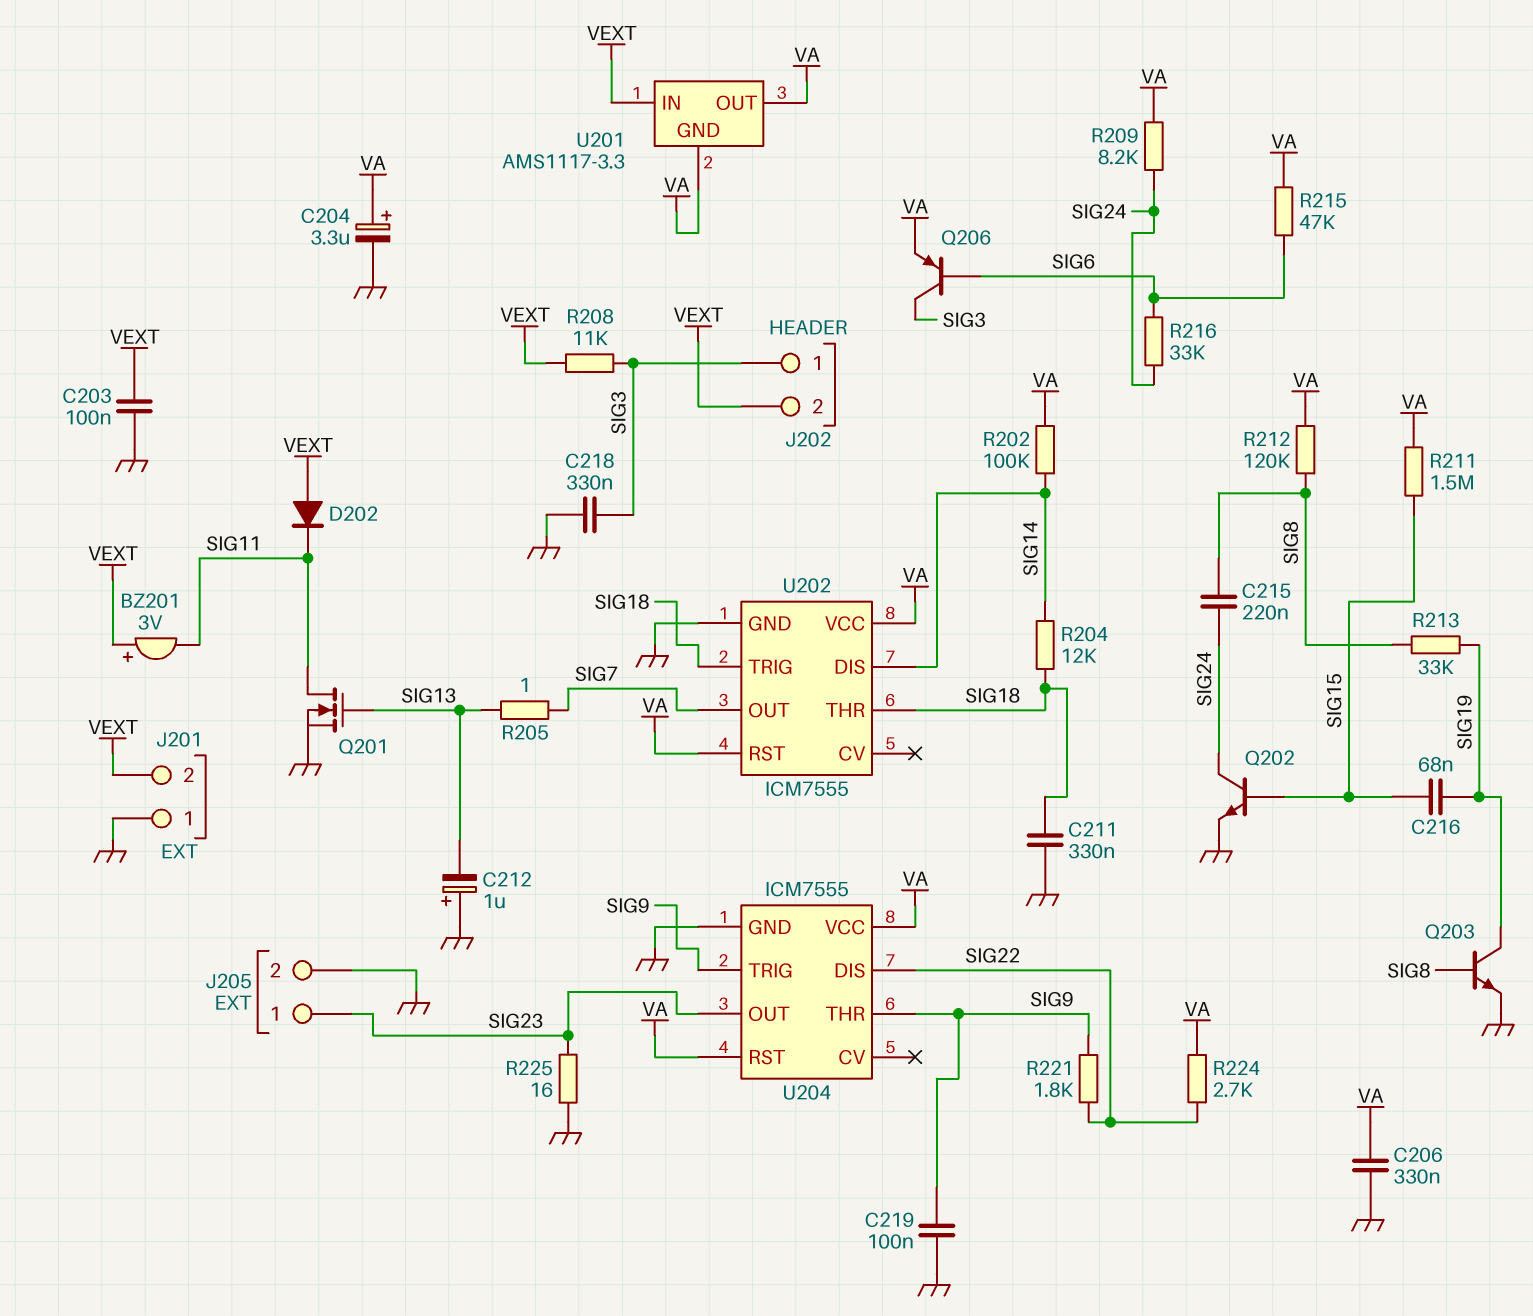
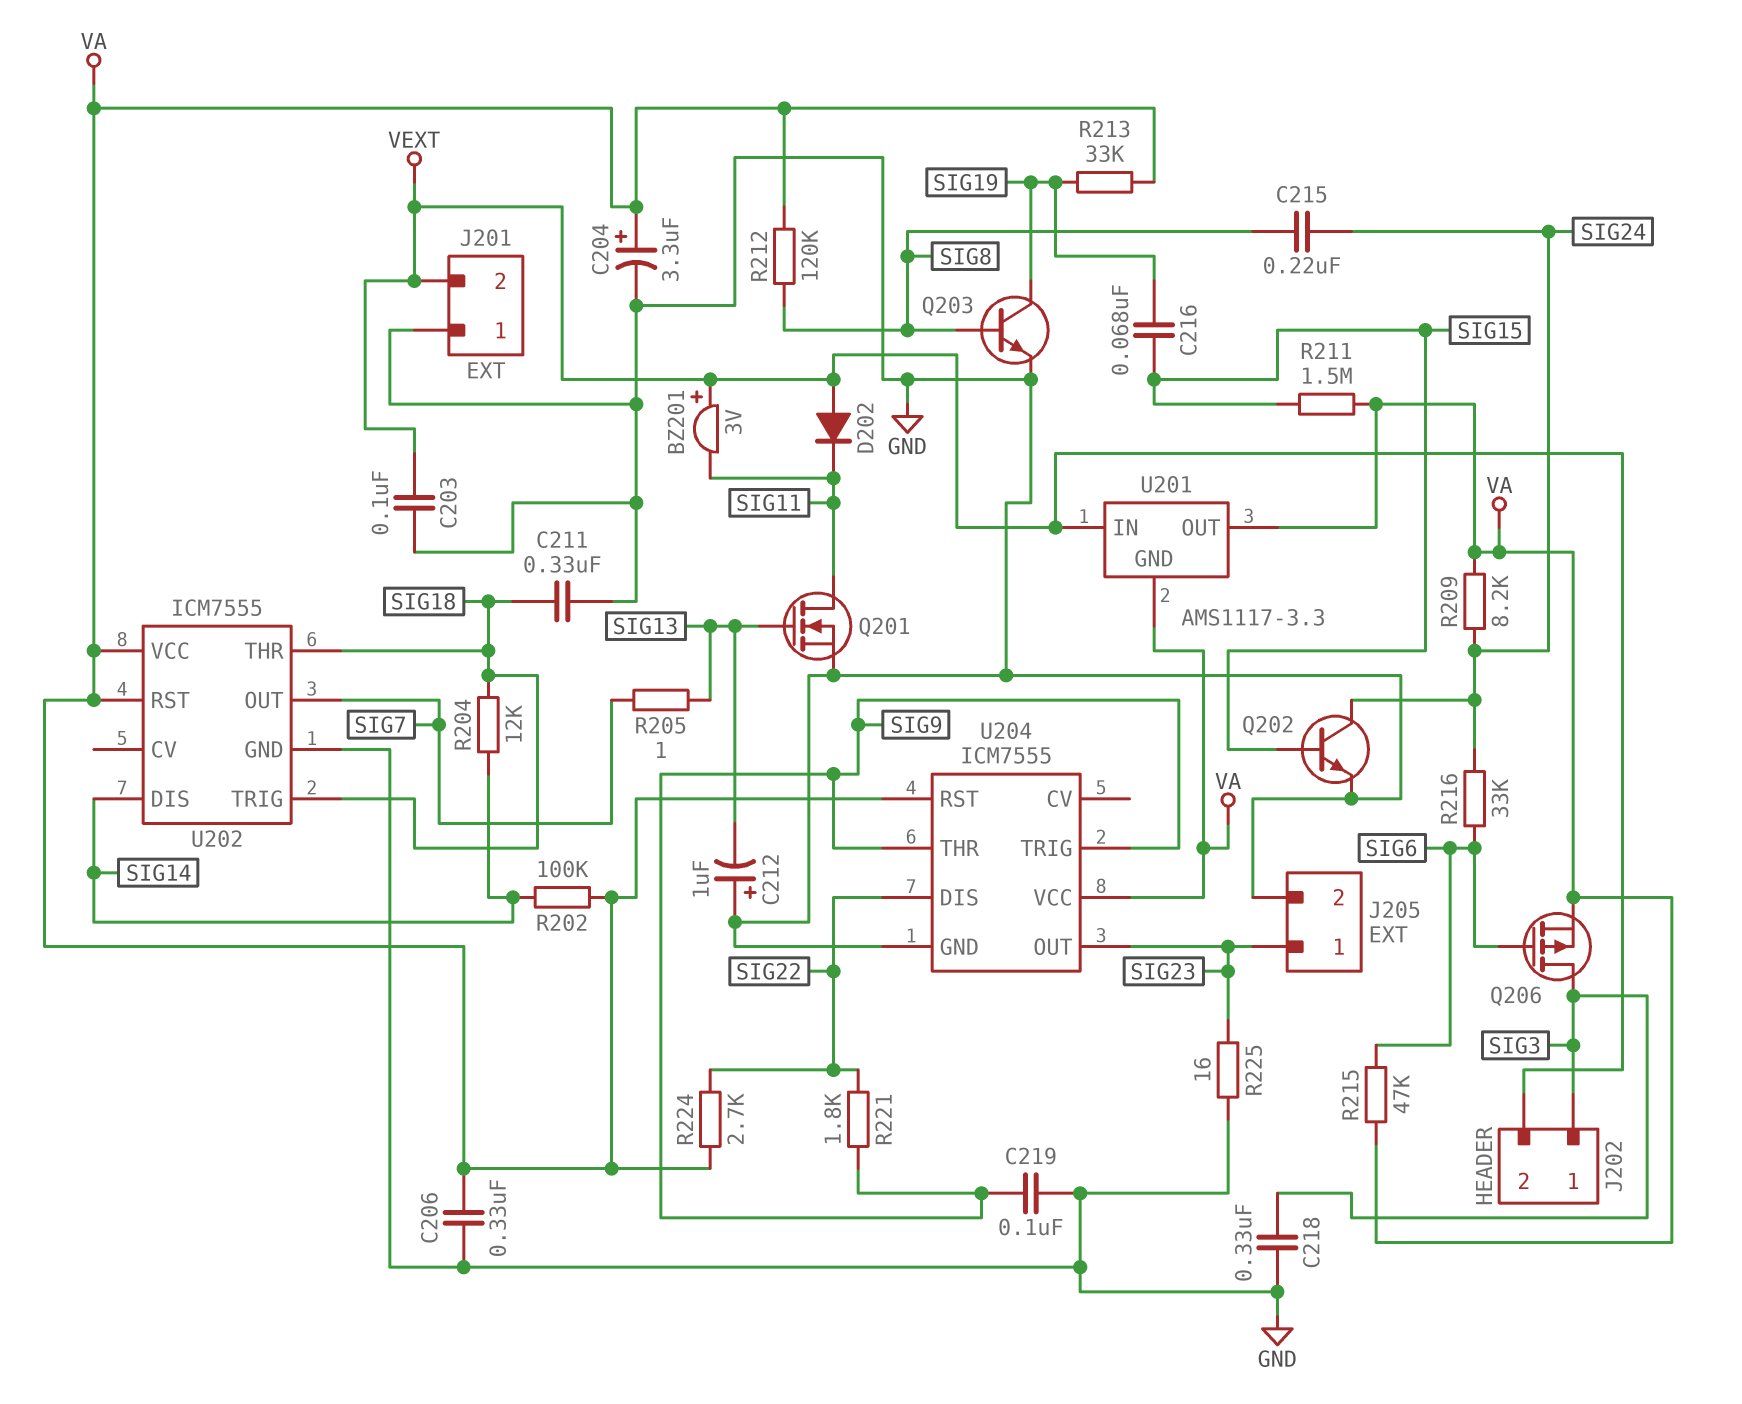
Q206: PNP (B SIG6, C SIG3, E VA) -> PMOS (G SIG6, D SIG3, S VA)
R208: 11k (SIG3, VEXT) -> none
R213: 33k (SIG8, SIG19) -> 33k (SIG19, VA)

